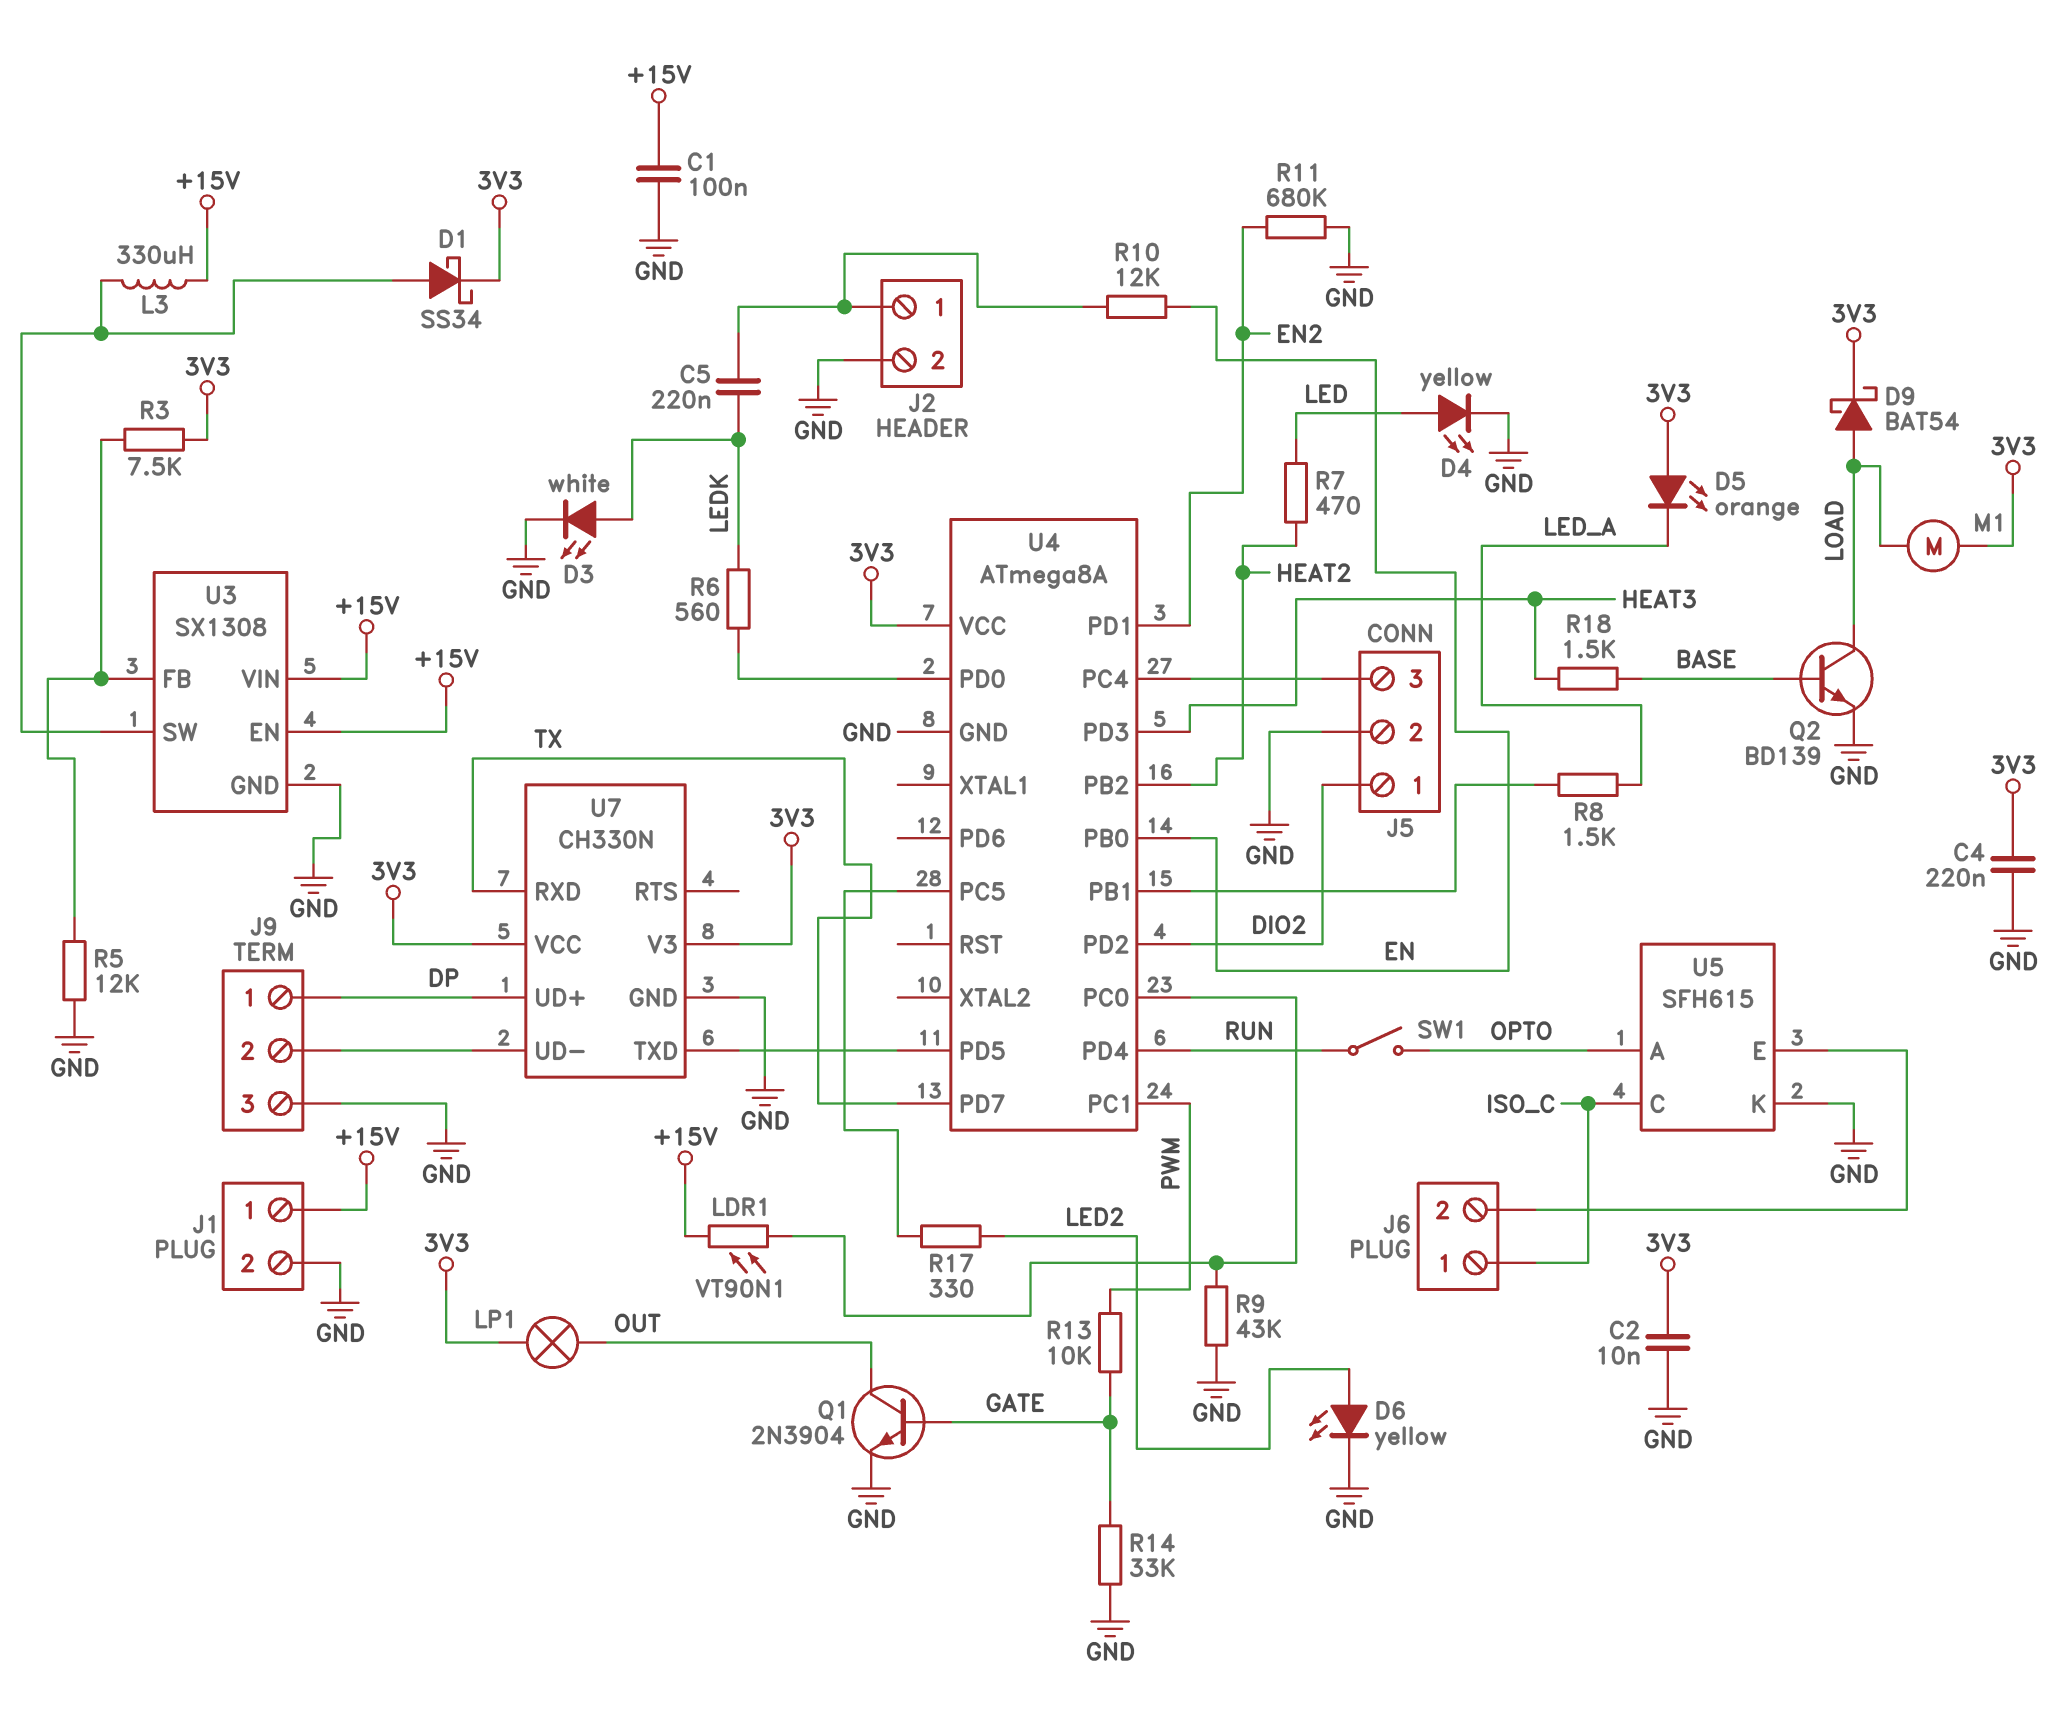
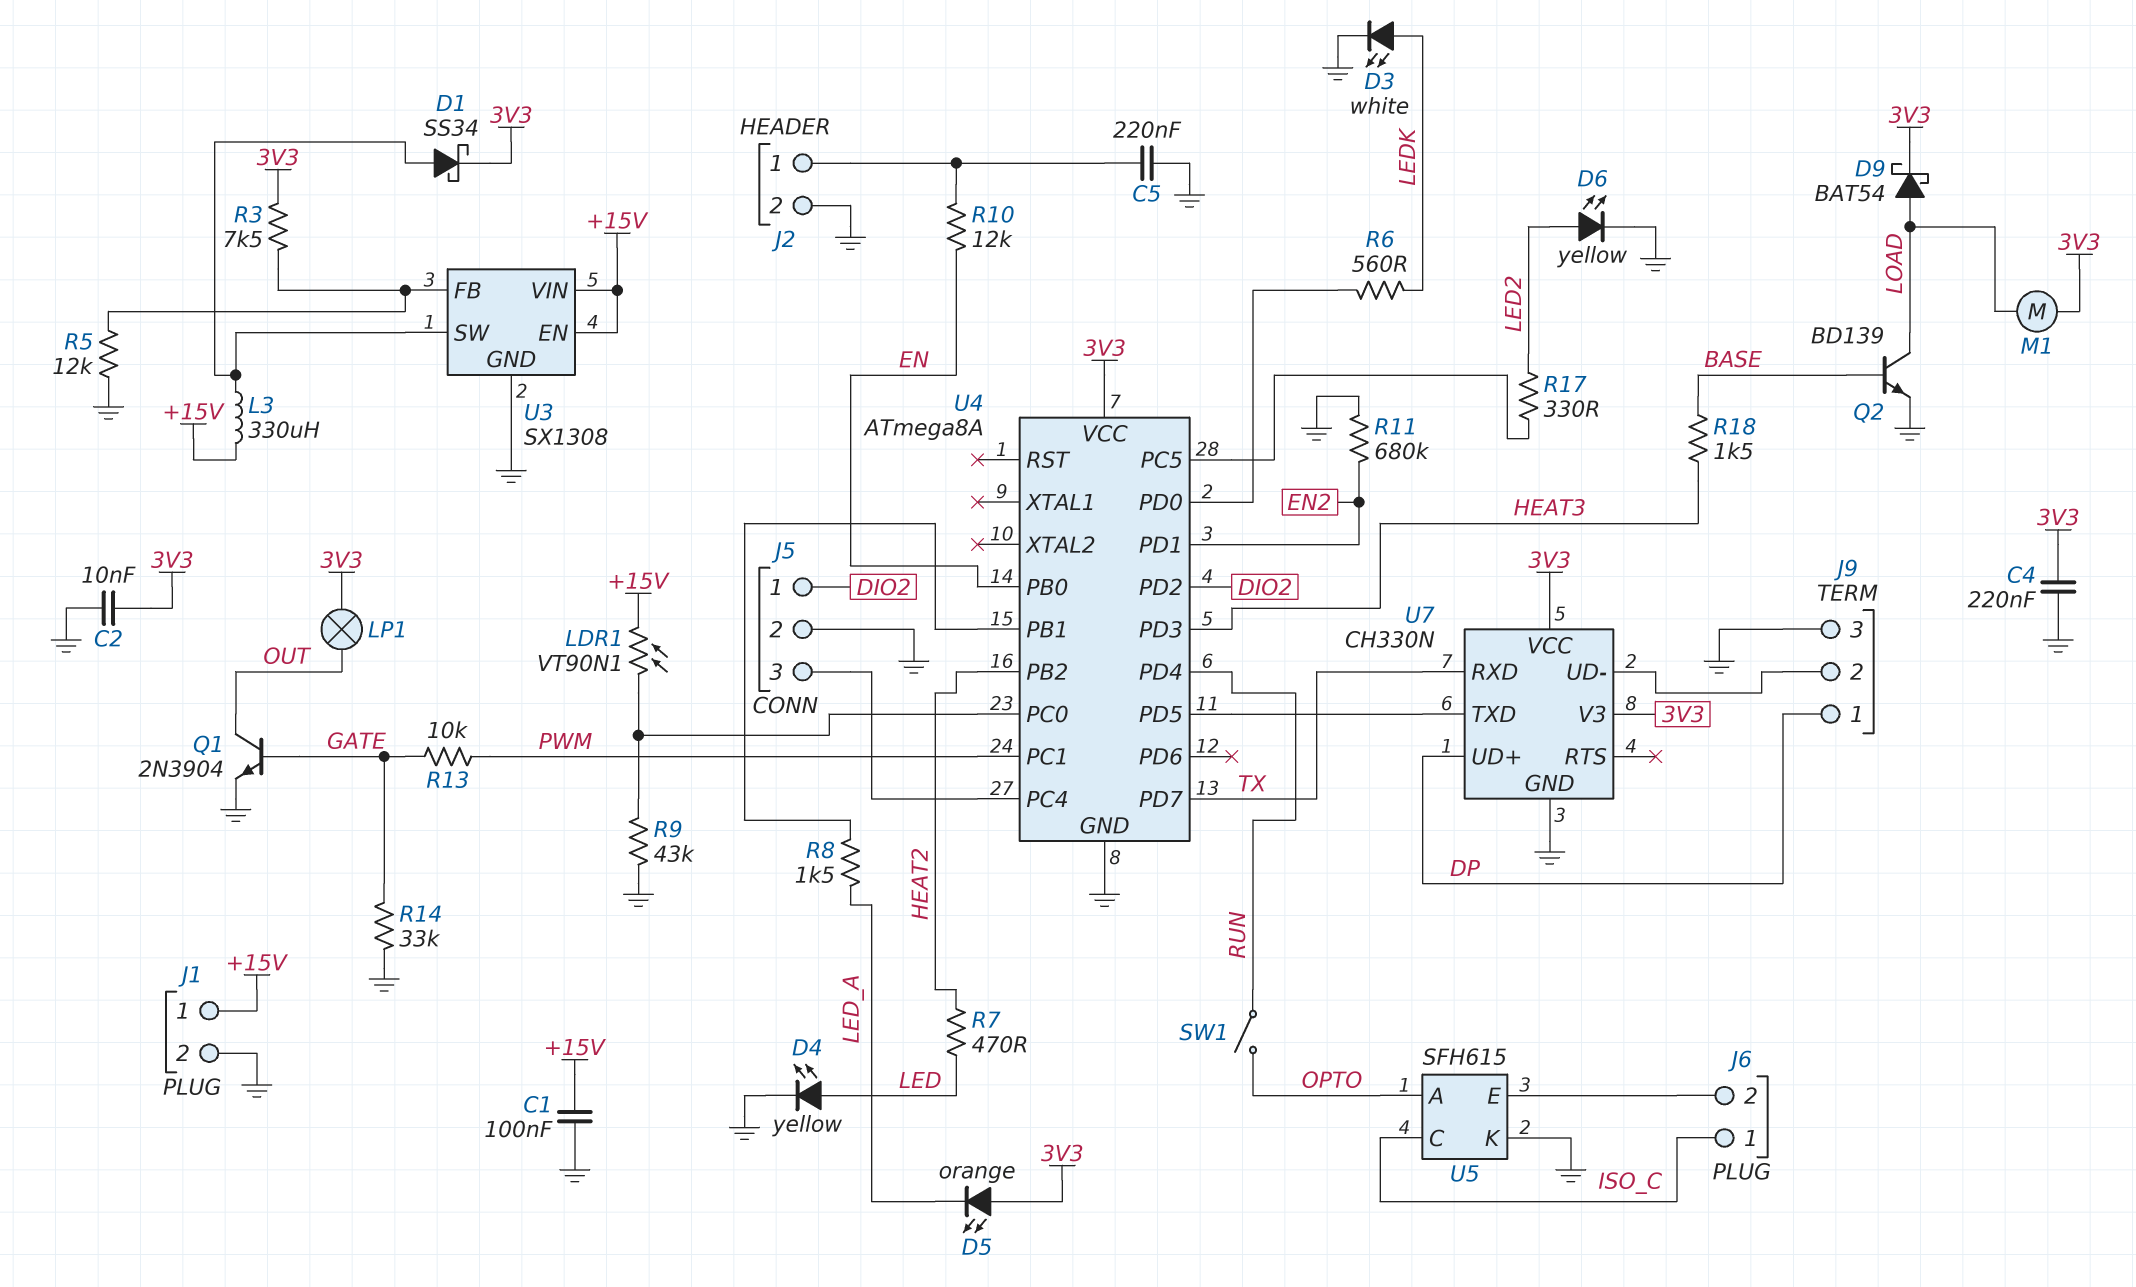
C5: 220nF (J2/1, LEDK) -> 220nF (GND, J2/1)

